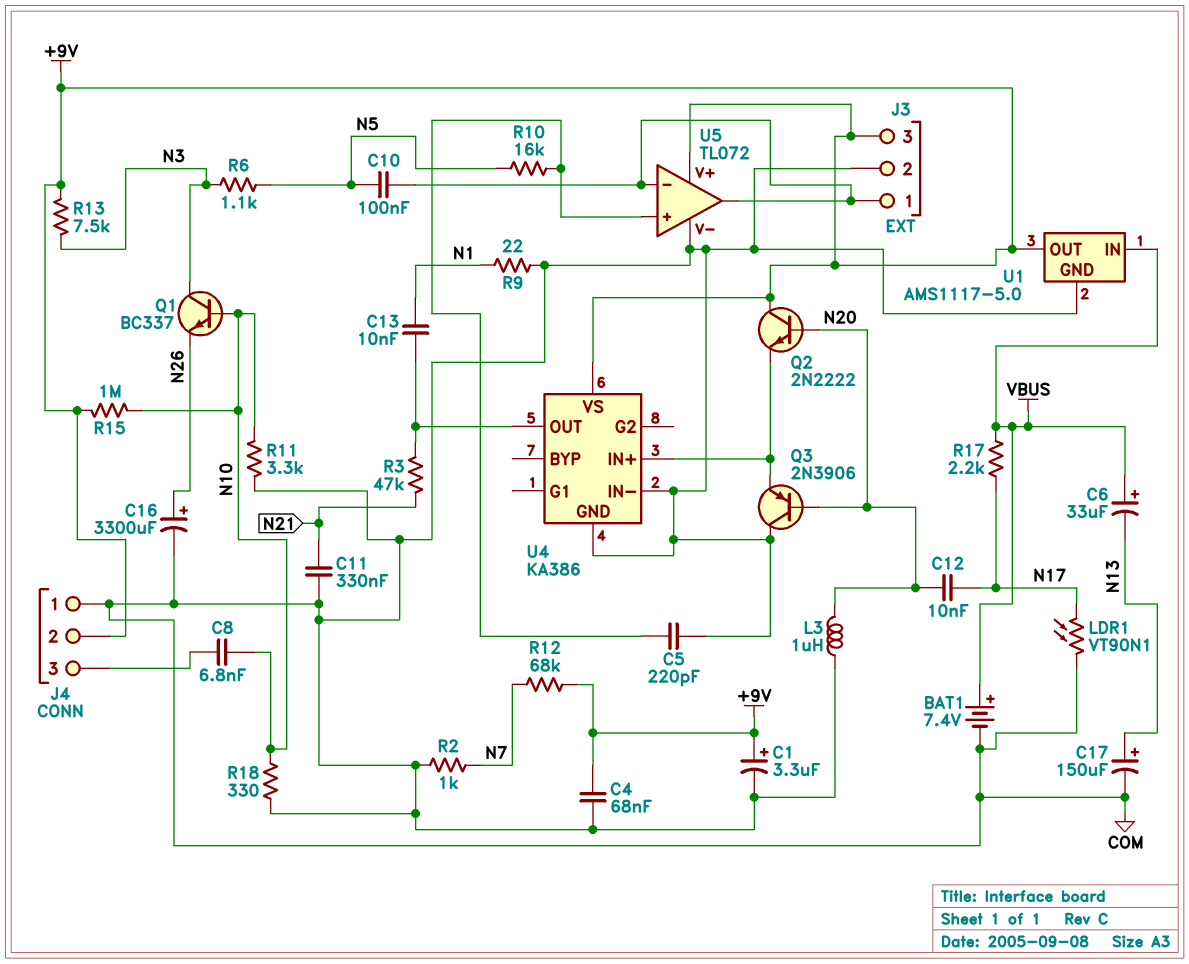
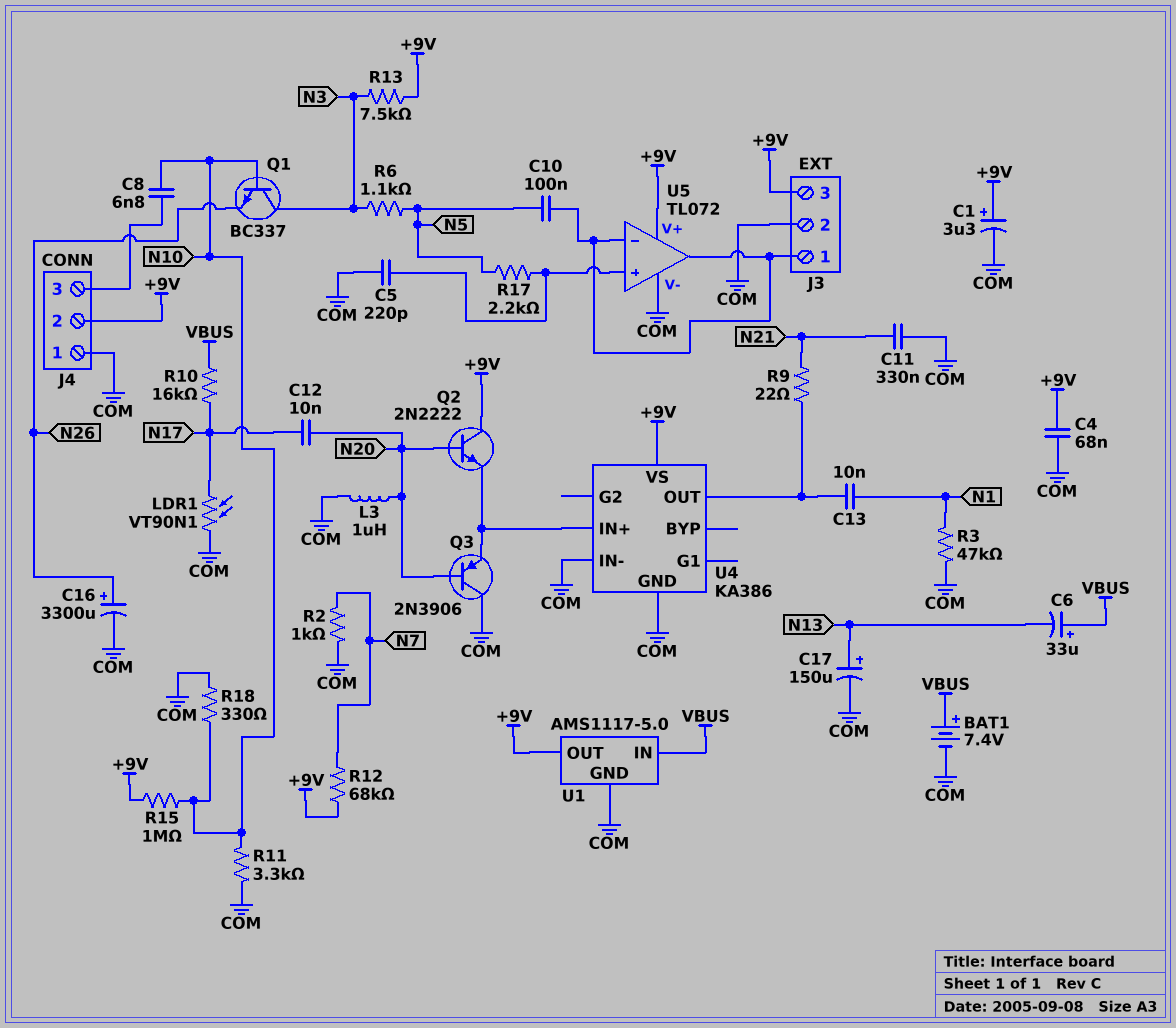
R3: 47k (N21, U4/OUT) -> 47k (COM, N1)
R9: 22 (COM, N1) -> 22 (N21, U4/OUT)
R10: 16k (N5, U5/in+) -> 16k (N17, VBUS)
R17: 2.2k (N17, VBUS) -> 2.2k (N5, U5/in+)

